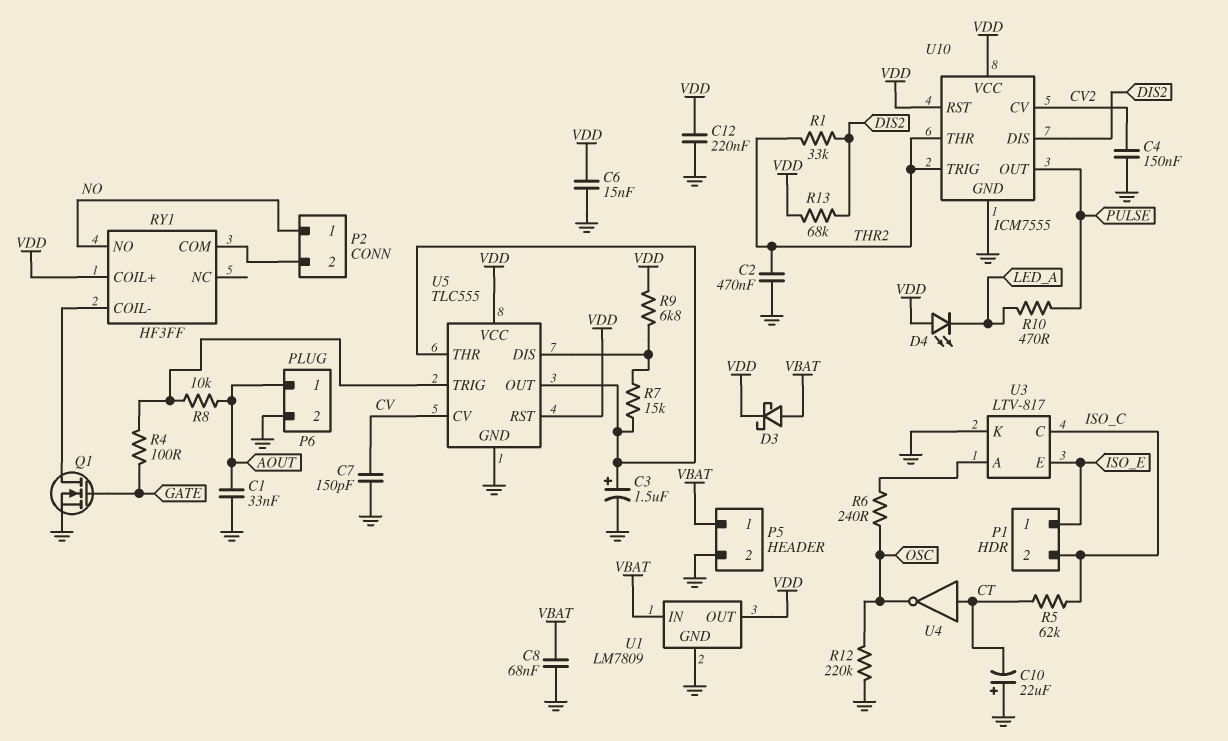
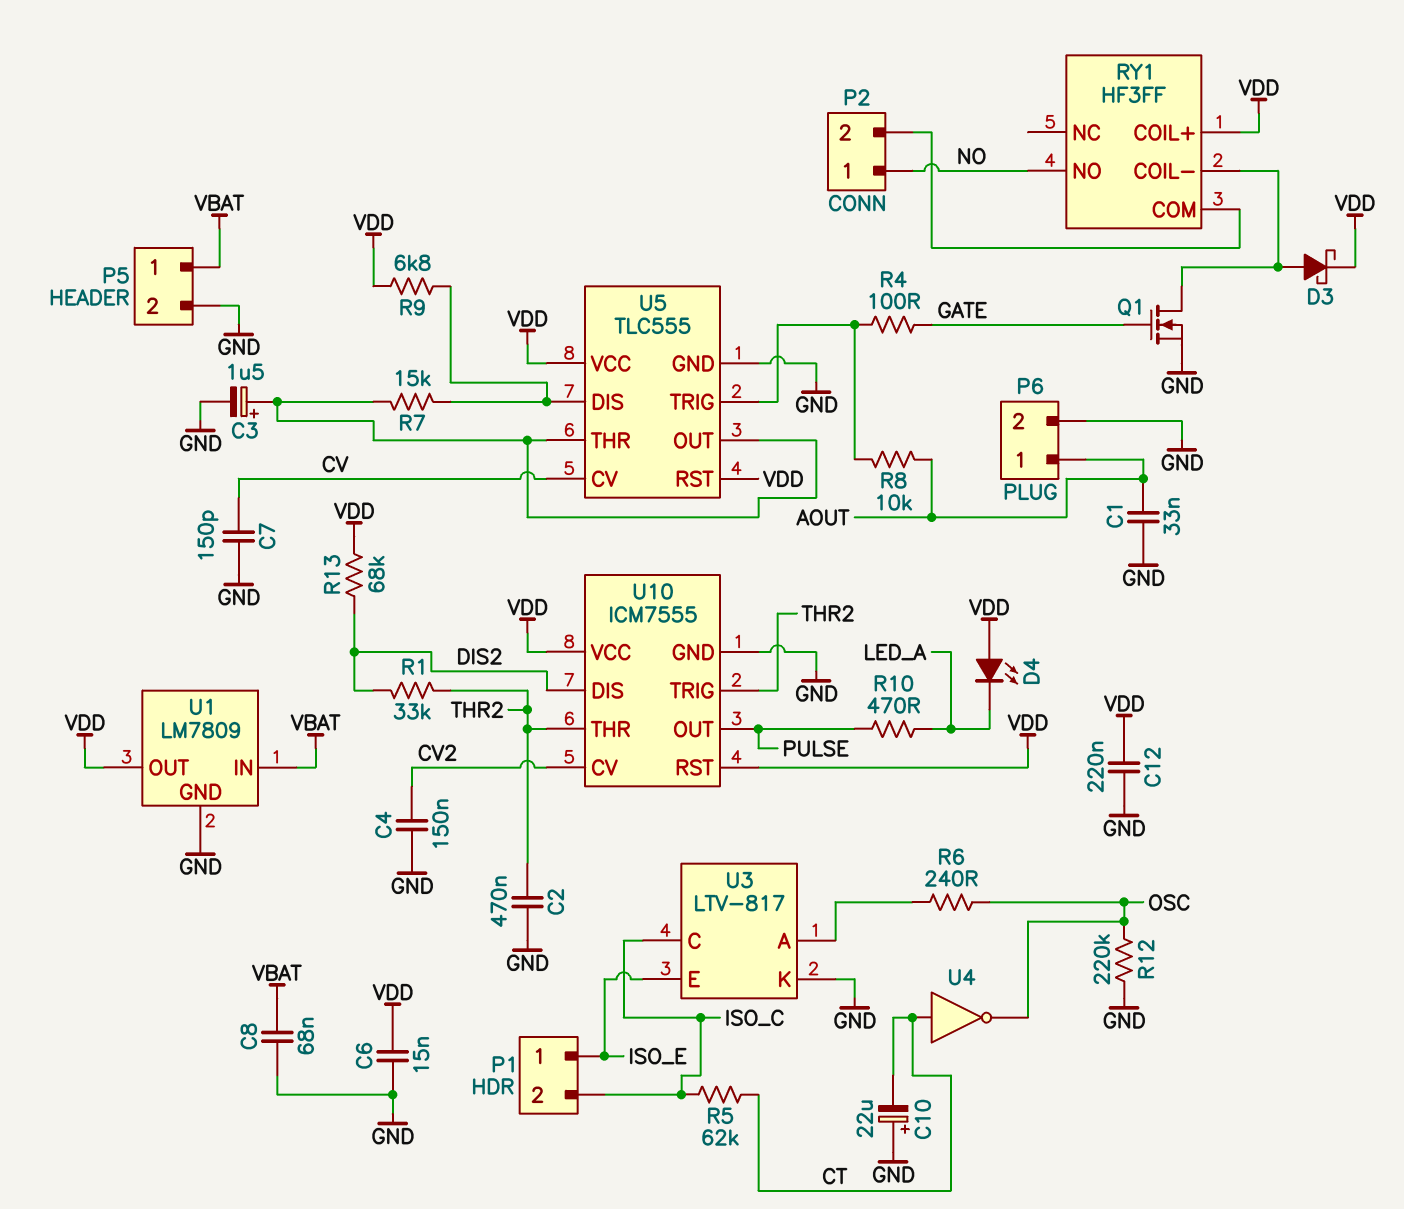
D3: schottky (A VBAT, K VDD) -> schottky (A RY1/COIL-, K VDD)

